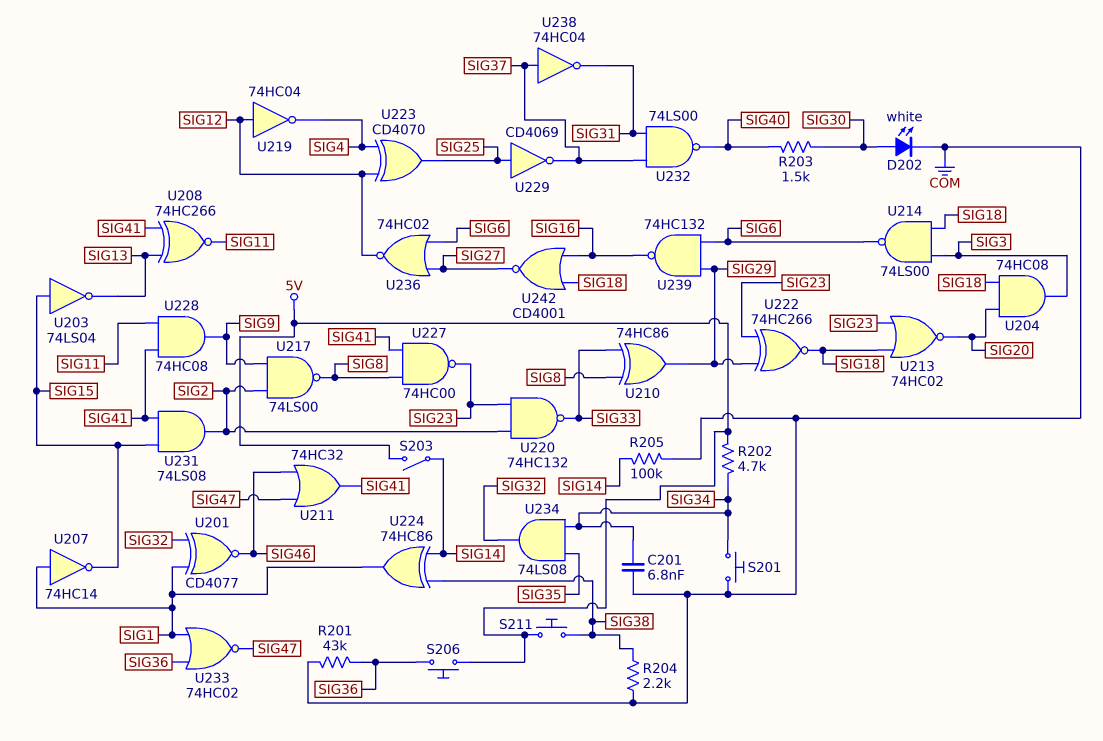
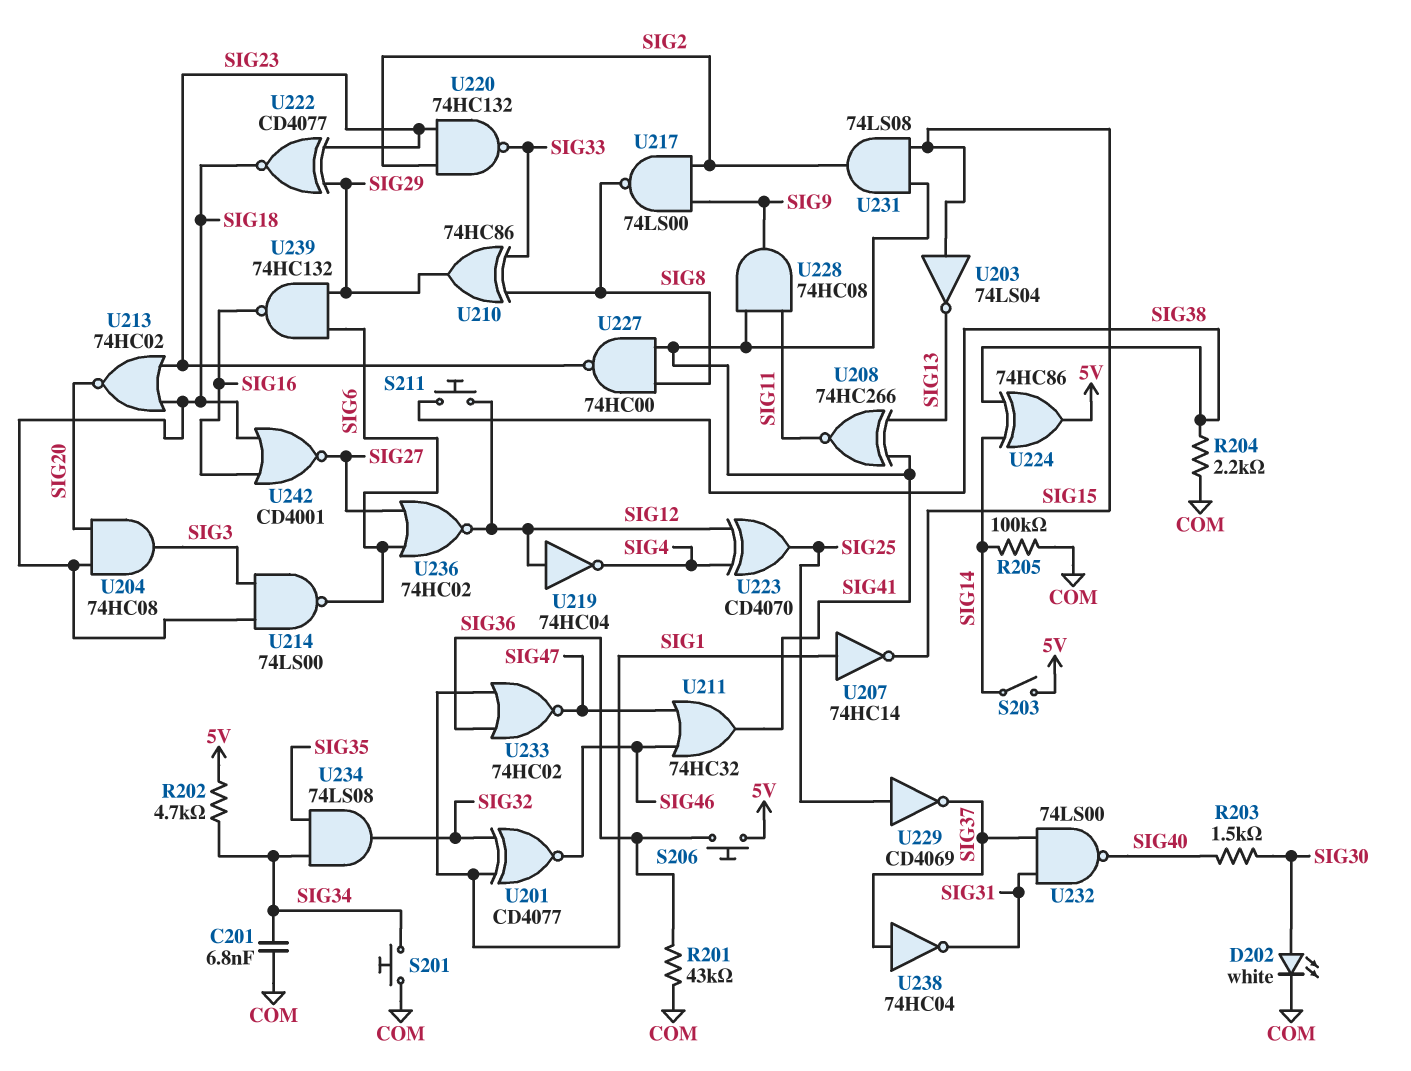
S211: button (5V, SIG38) -> button (SIG12, SIG38)
U222: XNOR 74HC266 (in SIG23, in SIG29, out SIG18) -> XNOR CD4077 (in SIG23, in SIG29, out SIG18)
U224: XOR 74HC86 (in SIG14, in SIG38, out SIG1) -> XOR 74HC86 (in SIG14, in SIG38, out 5V)

